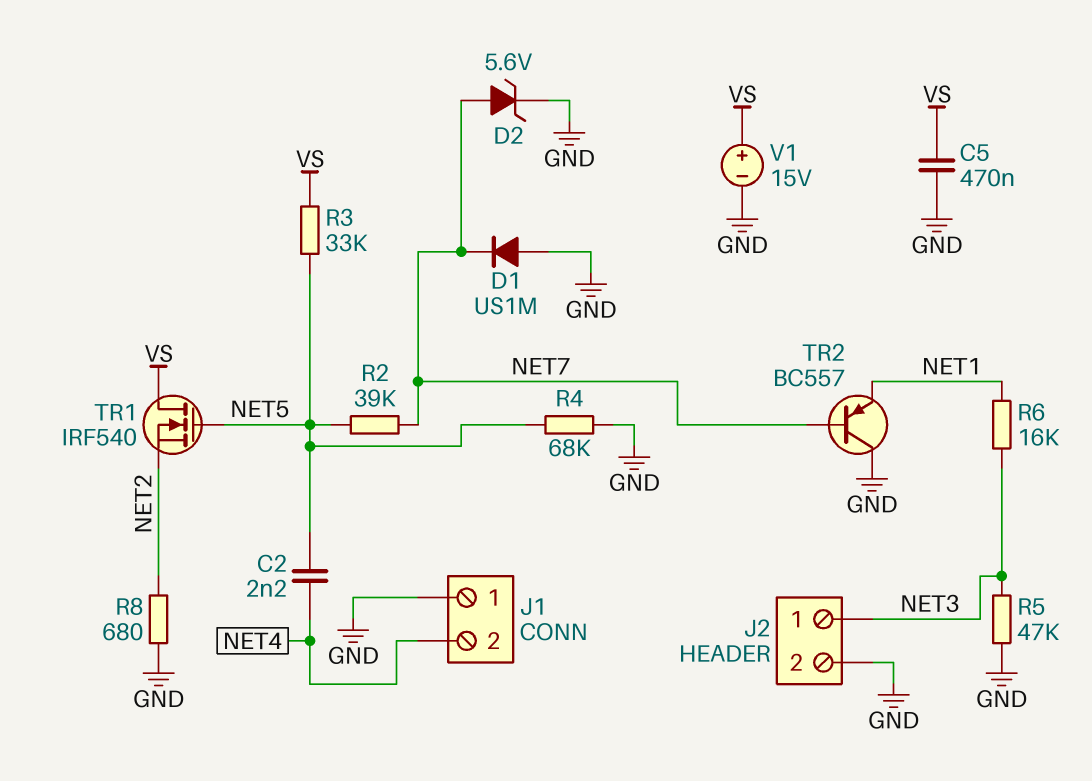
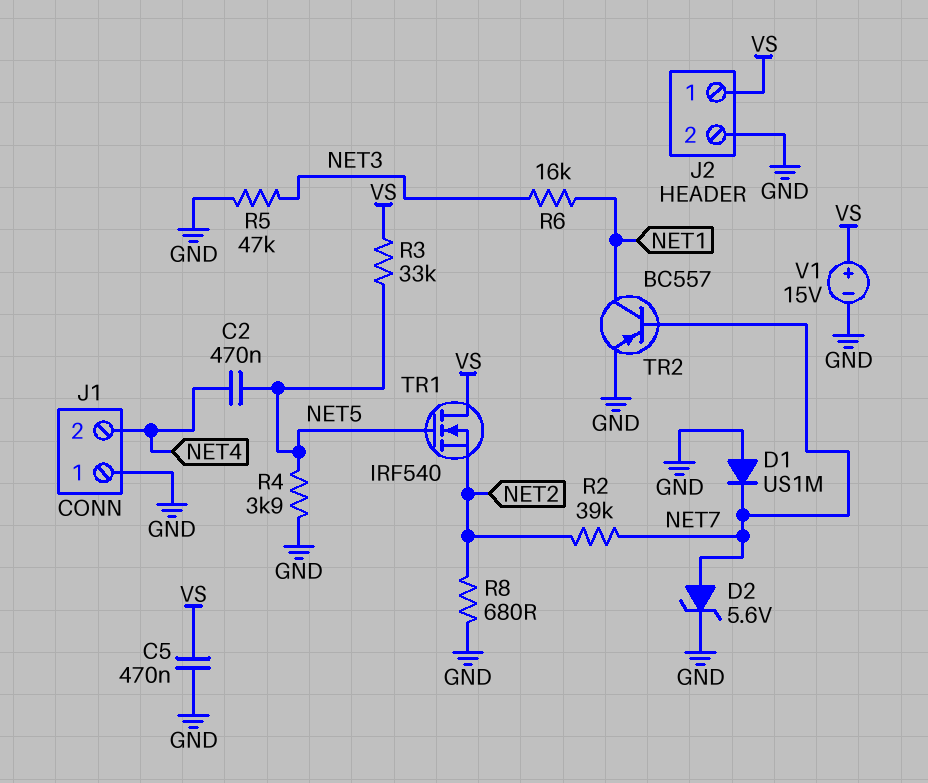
C2: 2.2nF (NET4, NET5) -> 470nF (NET4, NET5)
J2 pin 1: NET3 -> VS
R2: 39k (NET5, NET7) -> 39k (NET2, NET7)
R4: 68k (GND, NET5) -> 3.9k (GND, NET5)
TR2: PNP BC557 (B NET7, C GND, E NET1) -> PNP BC557 (B NET7, C NET1, E GND)

